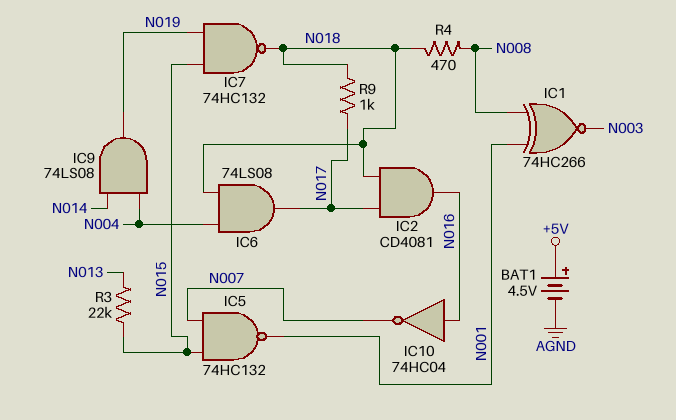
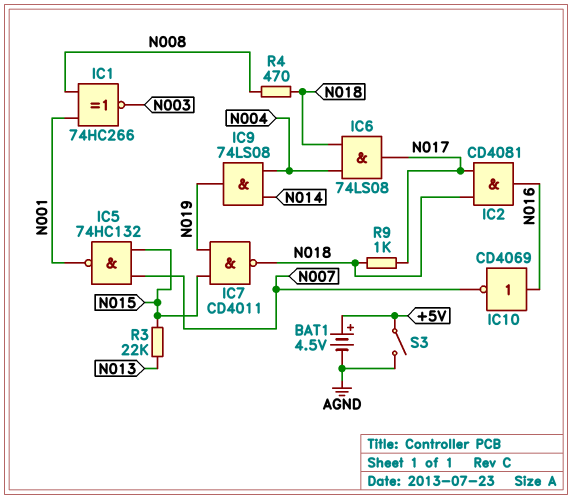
IC7: NAND 74HC132 (in N015, in N019, out N018) -> NAND CD4011 (in N015, in N019, out N018)
IC10: NOT 74HC04 (in N016, out N007) -> NOT CD4069 (in N016, out N007)
S3: none -> switch (+5V, AGND)

